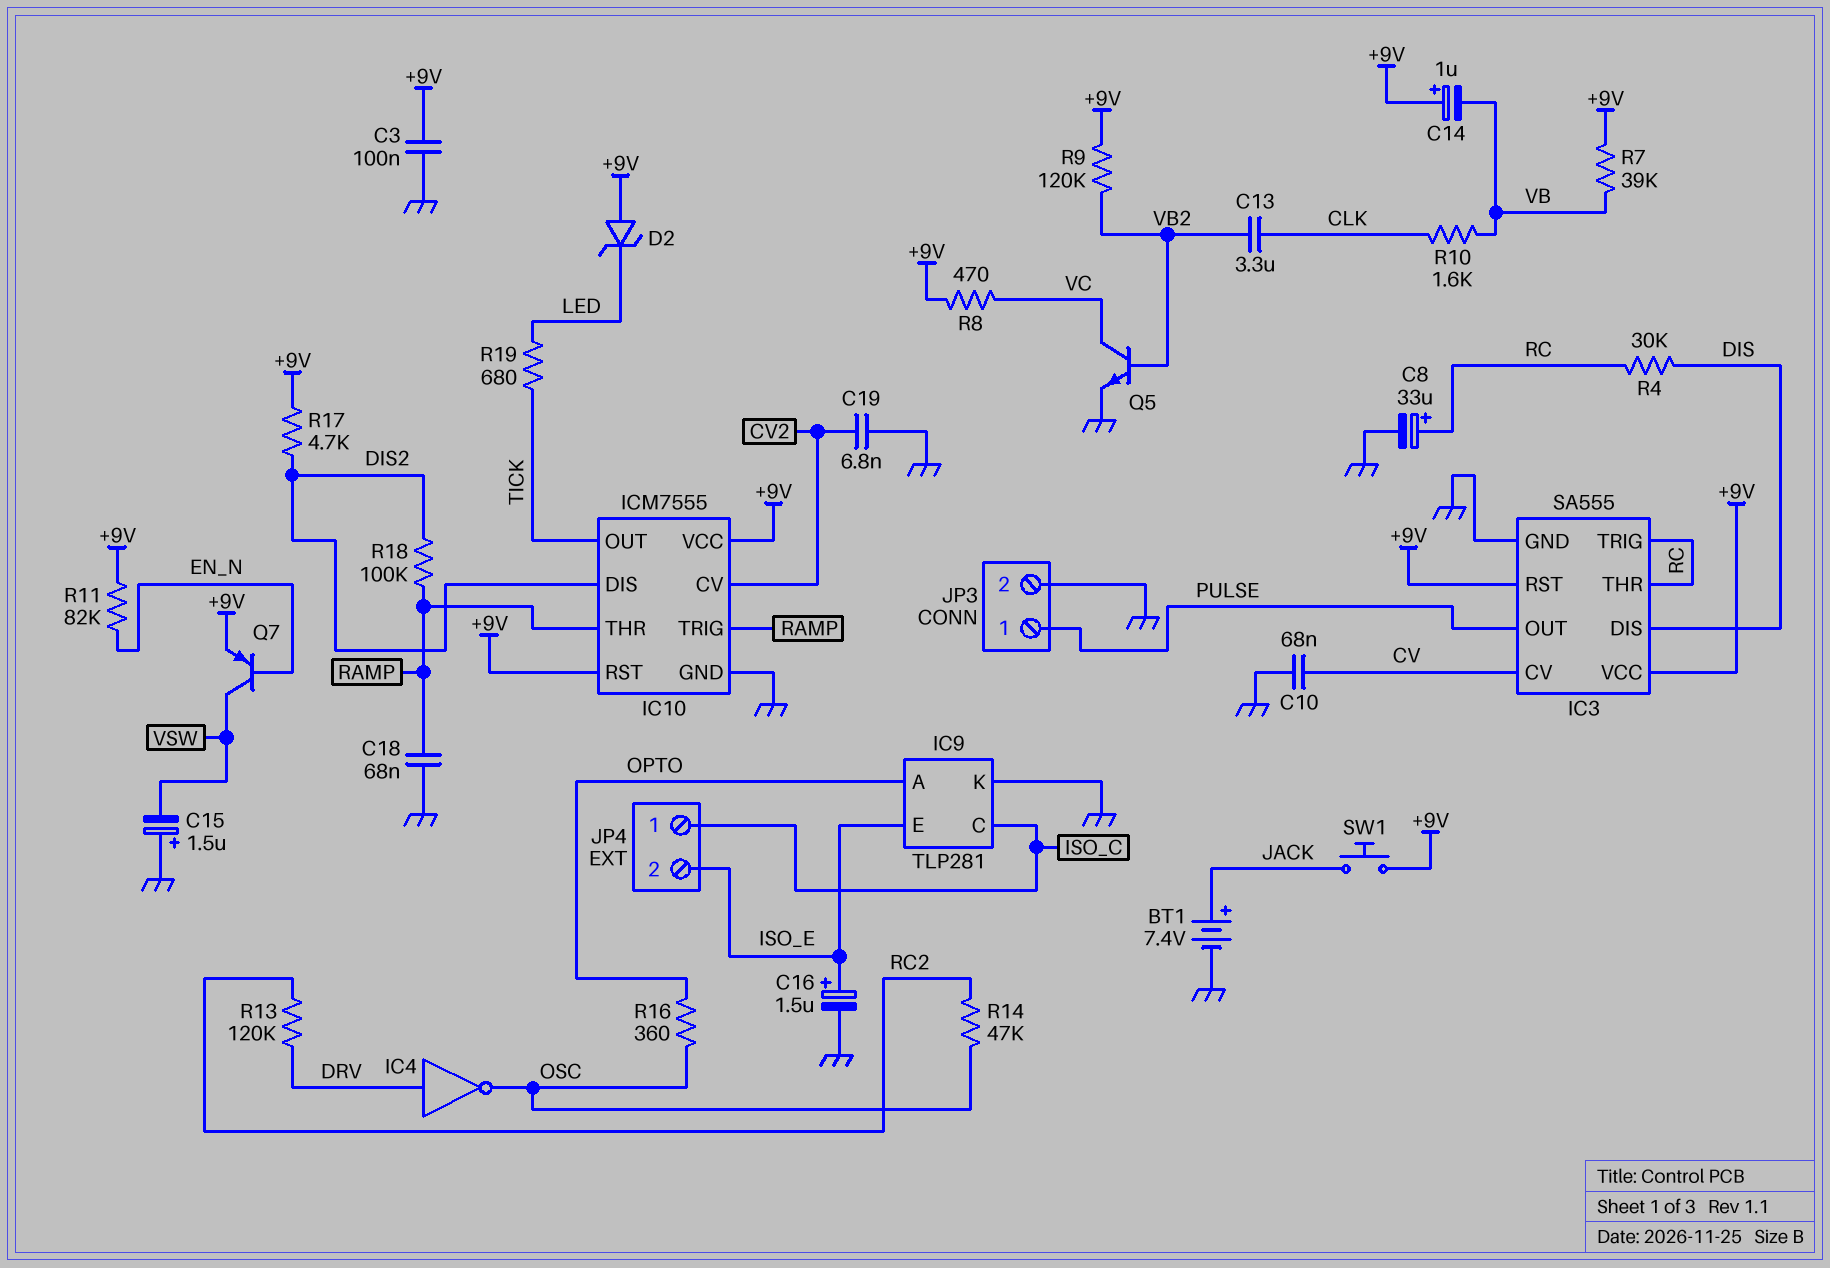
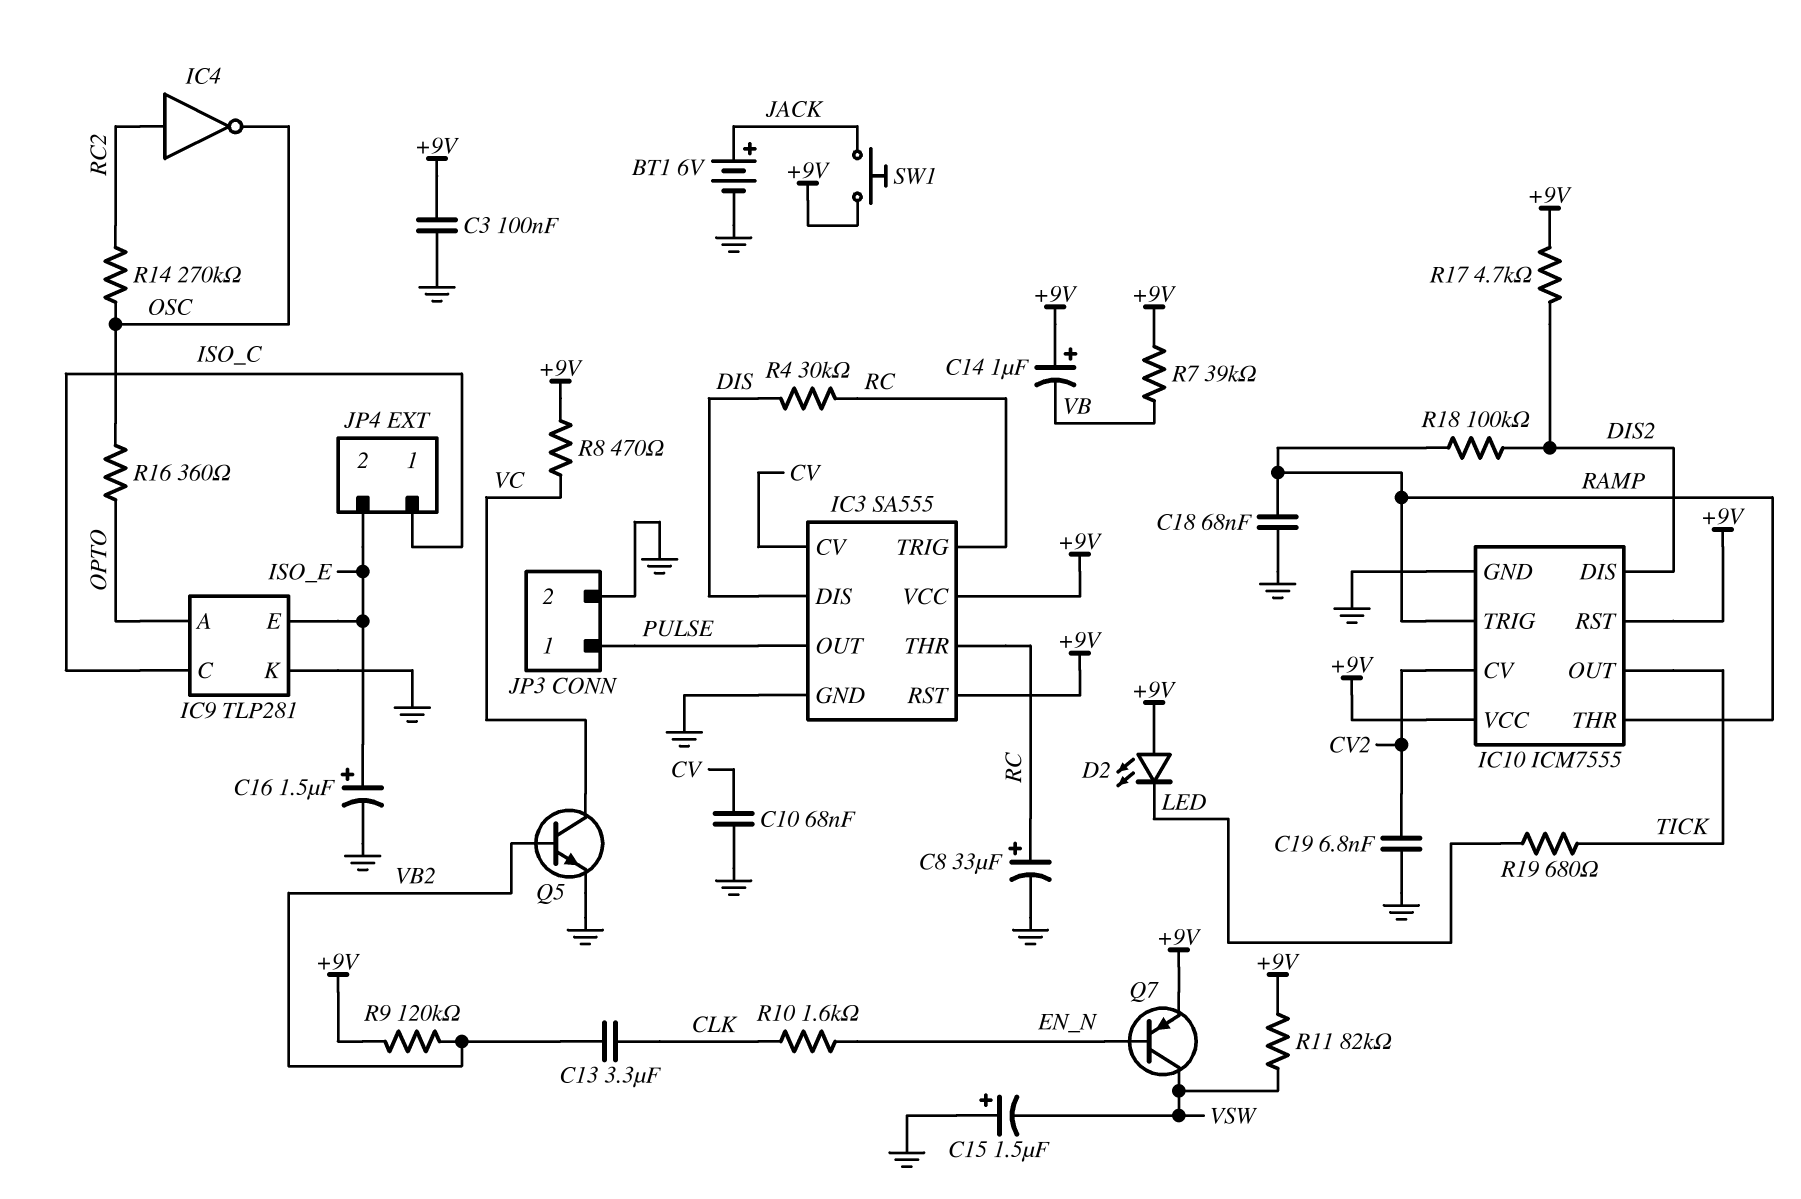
BT1: 7.4V (plus JACK, minus GND) -> 6V (plus JACK, minus GND)
D2: zener (A +9V, K LED) -> LED (A +9V, K LED)
IC4: NOT (in DRV, out OSC) -> NOT (in RC2, out OSC)
R10: 1.6k (CLK, VB) -> 1.6k (CLK, EN_N)
R11: 82k (+9V, EN_N) -> 82k (+9V, VSW)
R13: 120k (DRV, RC2) -> none
R14: 47k (OSC, RC2) -> 270k (OSC, RC2)

